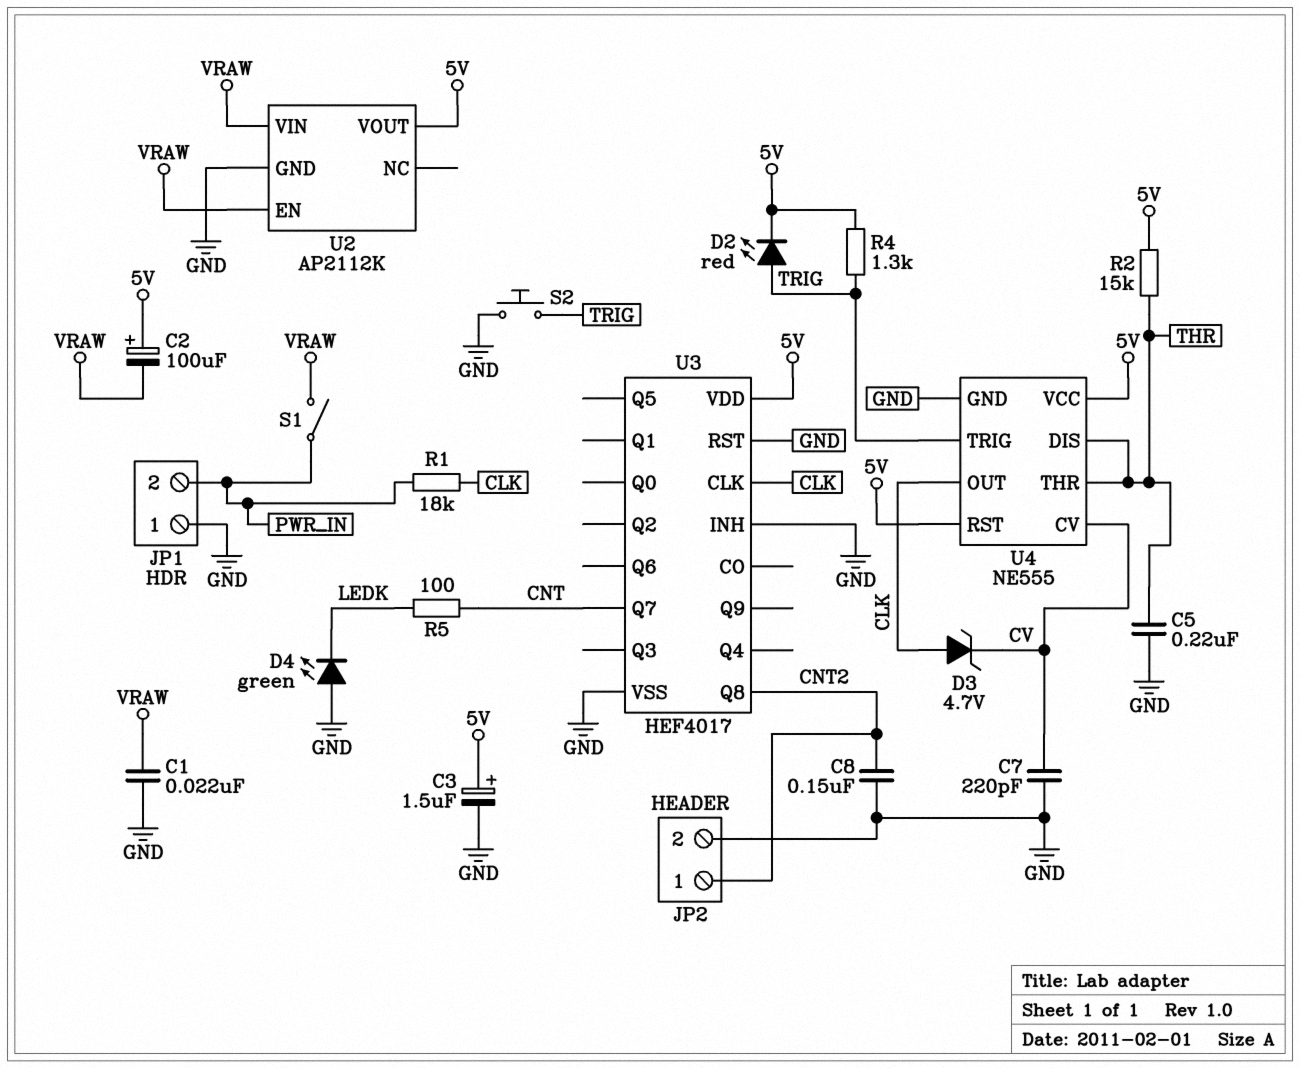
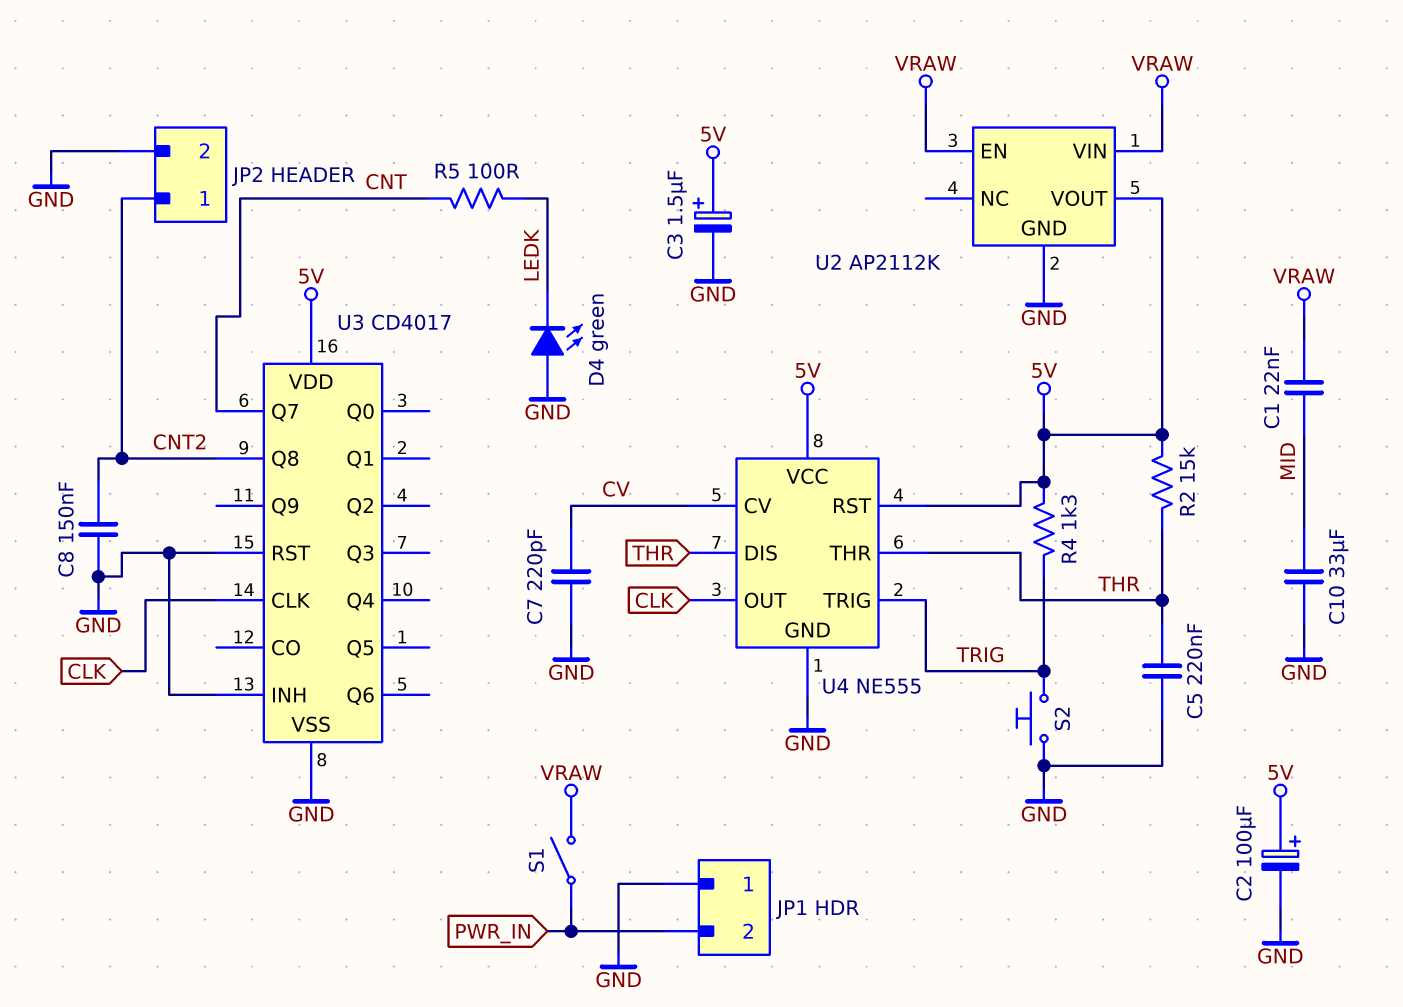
C1: 22nF (GND, VRAW) -> 22nF (MID, VRAW)
C2: 100uF (plus 5V, minus VRAW) -> 100uF (plus 5V, minus GND)
C10: none -> 33uF (GND, MID)
D2: LED red (A TRIG, K 5V) -> none
D3: zener 4.7V (A CLK, K CV) -> none
R1: 18k (CLK, PWR_IN) -> none
U3: HEF4017 -> CD4017

